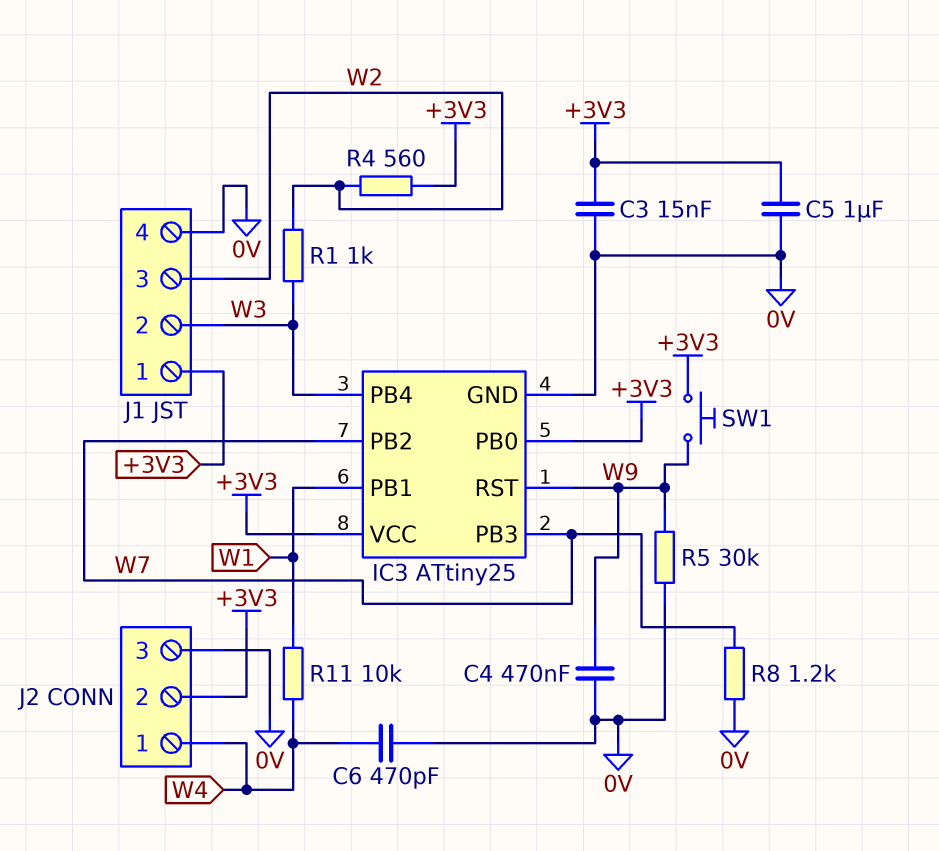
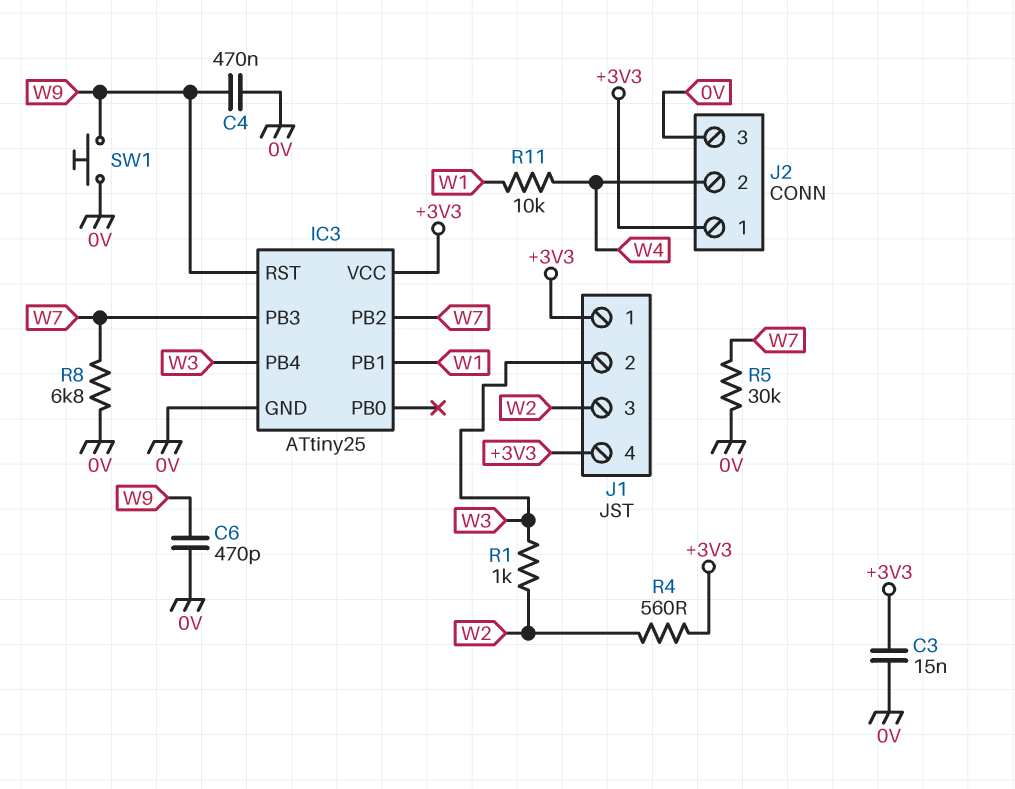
C5: 1uF (+3V3, 0V) -> none
C6: 470pF (0V, W4) -> 470pF (0V, W9)
IC3 pin PB0: +3V3 -> none
J1 pin 4: 0V -> +3V3
J2 pin 1: W4 -> +3V3
J2 pin 2: +3V3 -> W4
R5: 30k (0V, W9) -> 30k (0V, W7)
R8: 1.2k (0V, W7) -> 6.8k (0V, W7)
SW1: button (+3V3, W9) -> button (0V, W9)

